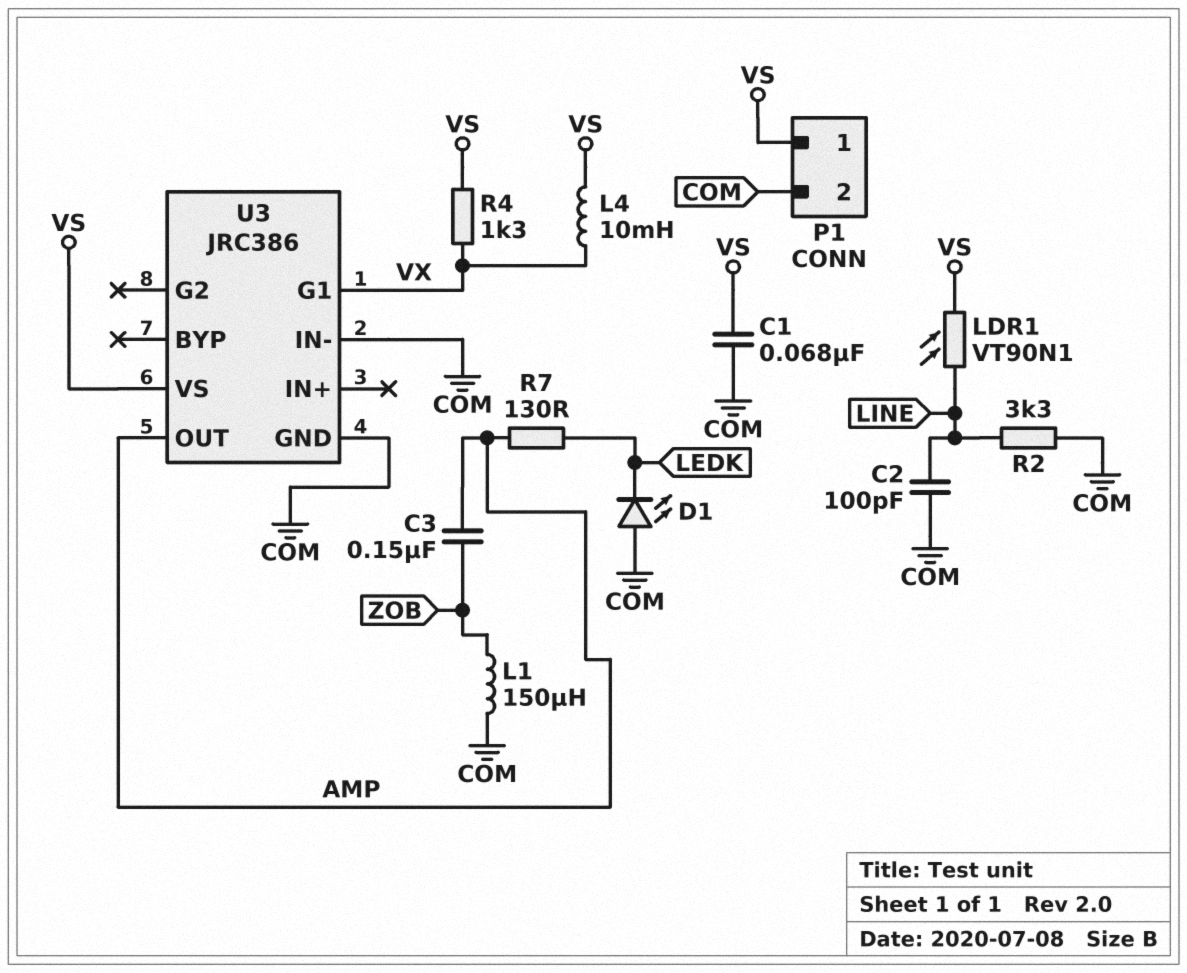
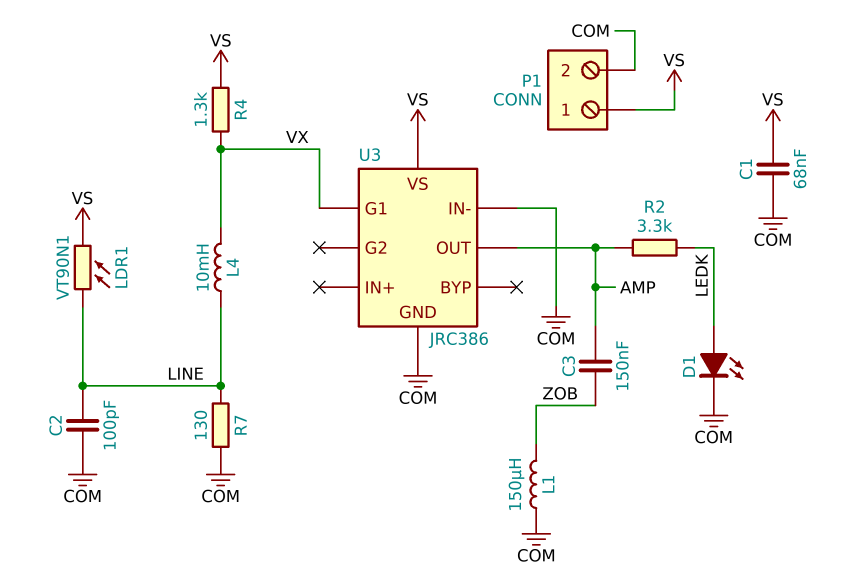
D1: LED (A COM, K LEDK) -> LED (A LEDK, K COM)
L4: 10mH (VS, VX) -> 10mH (LINE, VX)
R2: 3.3k (COM, LINE) -> 3.3k (AMP, LEDK)
R7: 130 (AMP, LEDK) -> 130 (COM, LINE)

